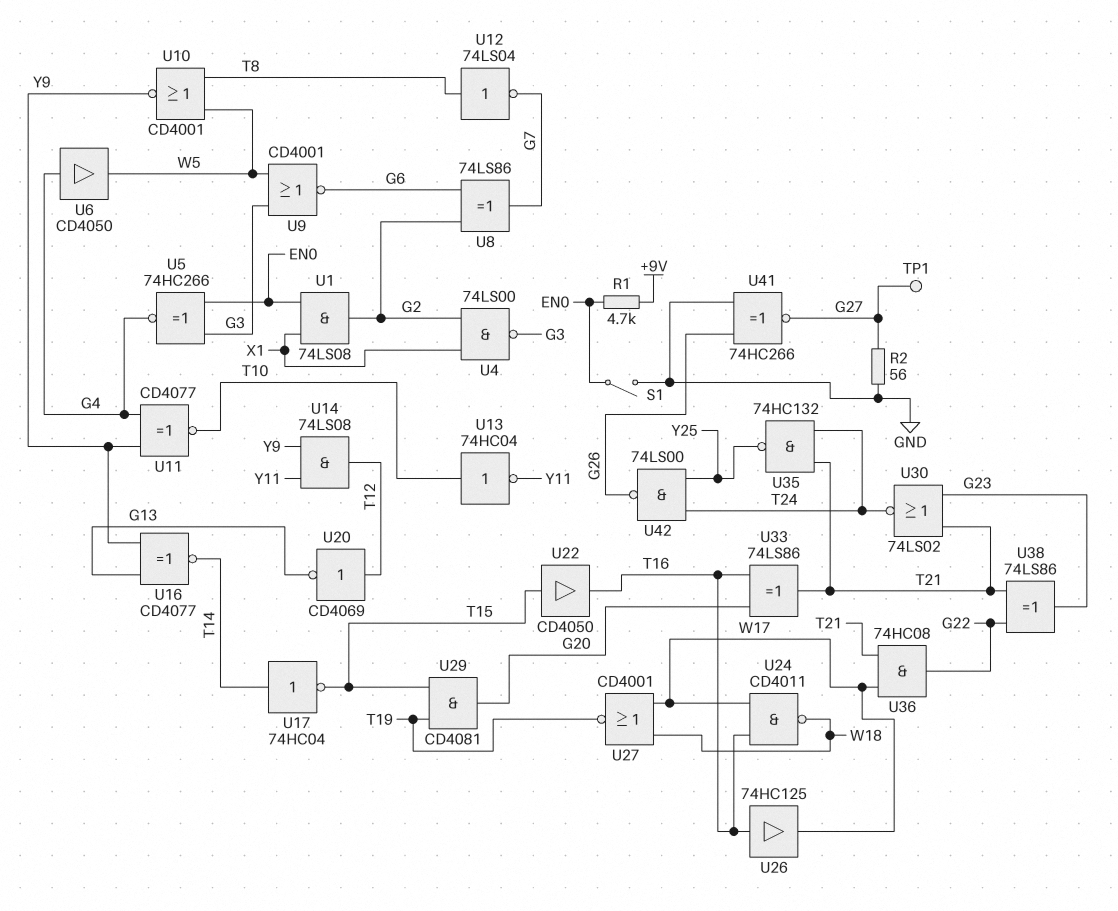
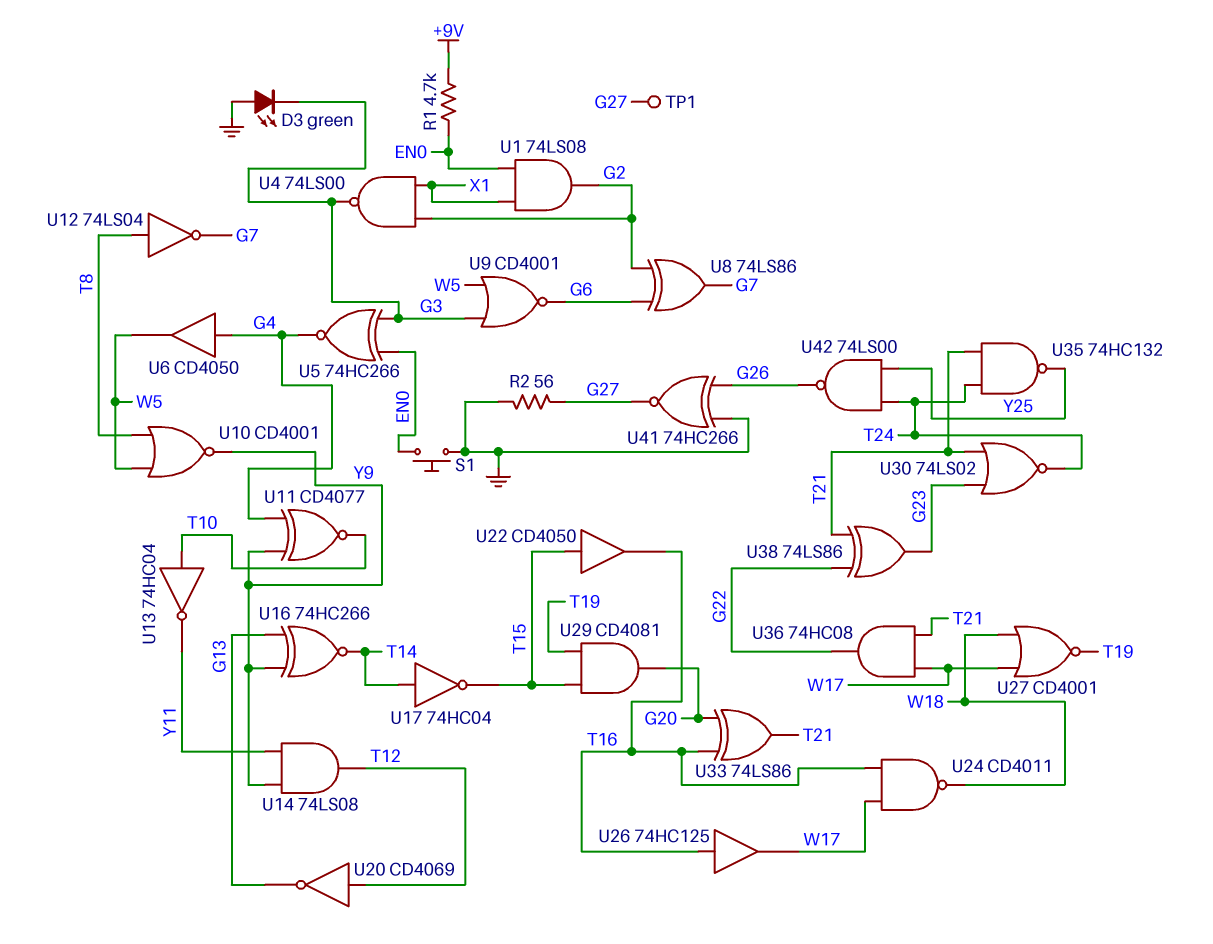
D3: none -> LED green (A GND, K G3)
S1: switch (EN0, GND) -> button (EN0, GND)
U16: XNOR CD4077 (in G13, in Y9, out T14) -> XNOR 74HC266 (in G13, in Y9, out T14)

